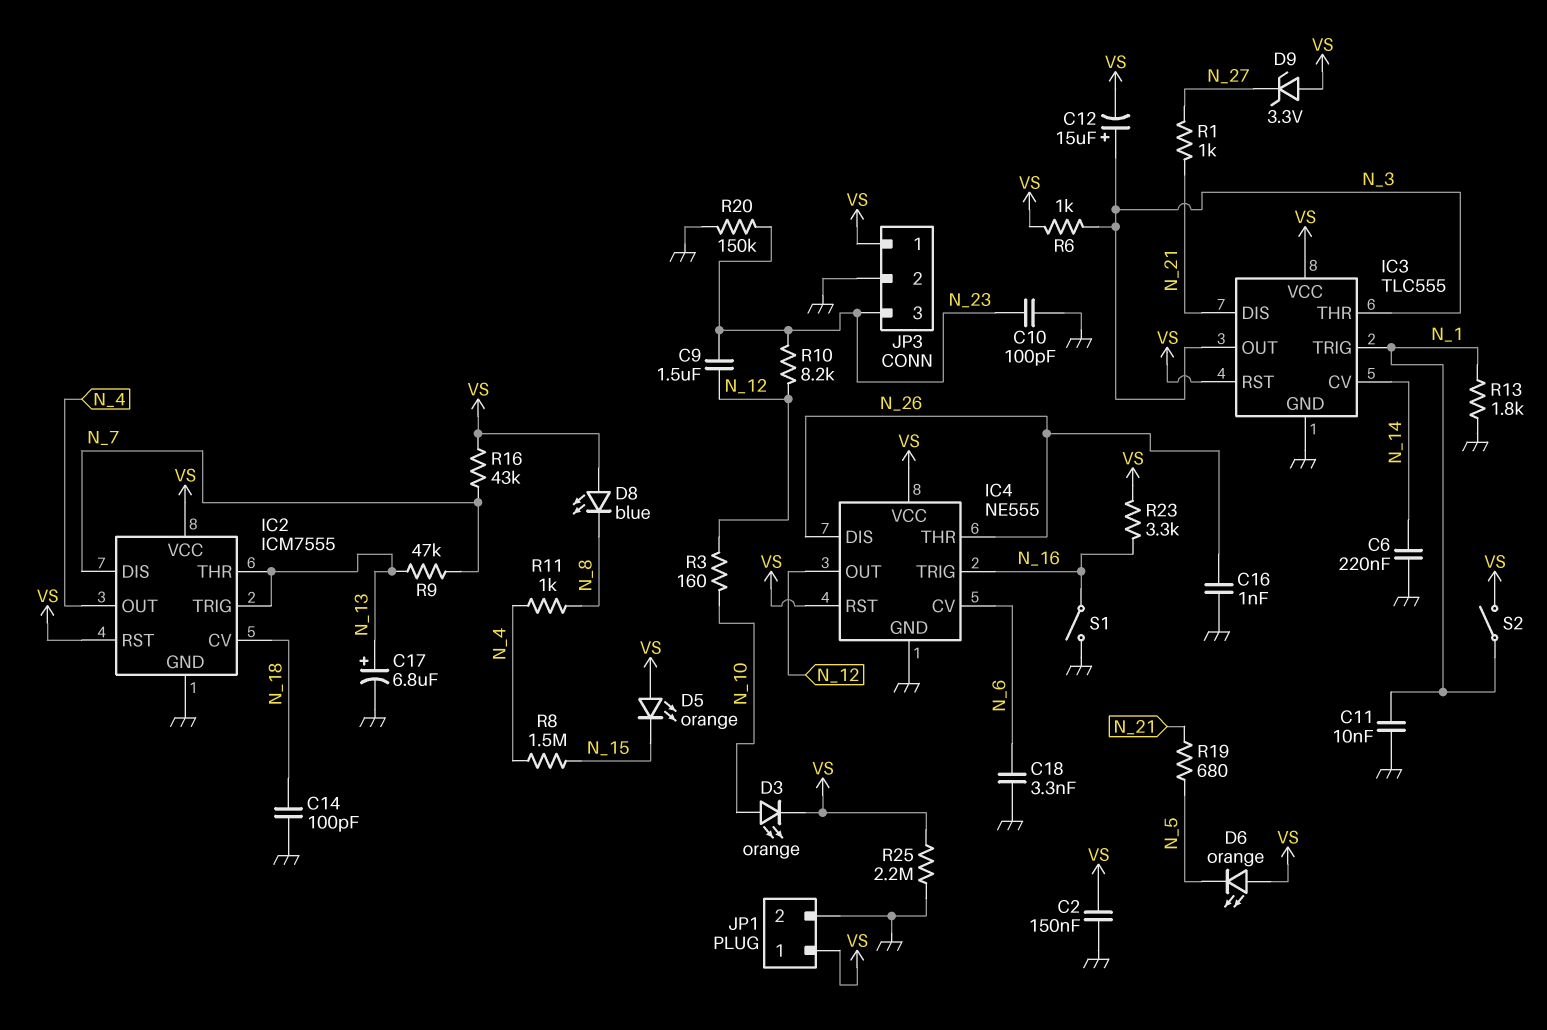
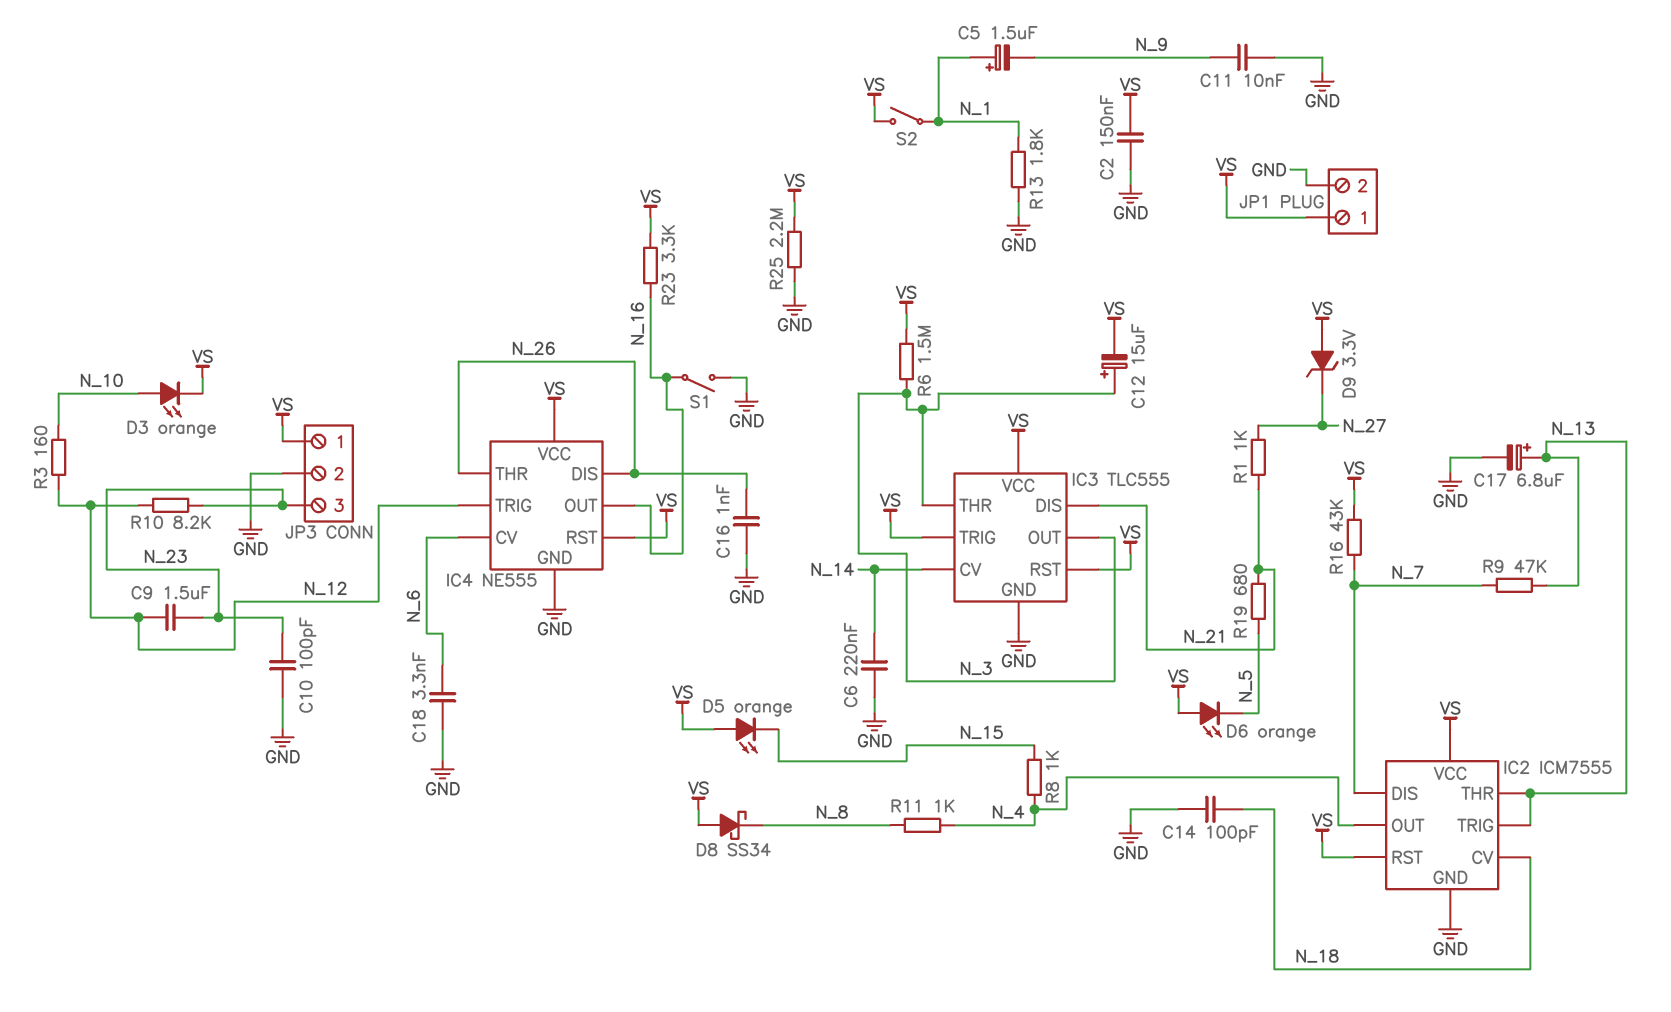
C5: none -> 1.5uF (plus N_1, minus N_9)
C11: 10nF (GND, N_1) -> 10nF (GND, N_9)
D8: LED blue (A VS, K N_8) -> schottky SS34 (A VS, K N_8)
IC3 pin TRIG: N_1 -> VS
IC4 pin OUT: N_12 -> N_16
IC4 pin TRIG: N_16 -> N_12
R6: 1k (N_3, VS) -> 1.5M (N_3, VS)
R8: 1.5M (N_4, N_15) -> 1k (N_4, N_15)
R20: 150k (GND, N_23) -> none

